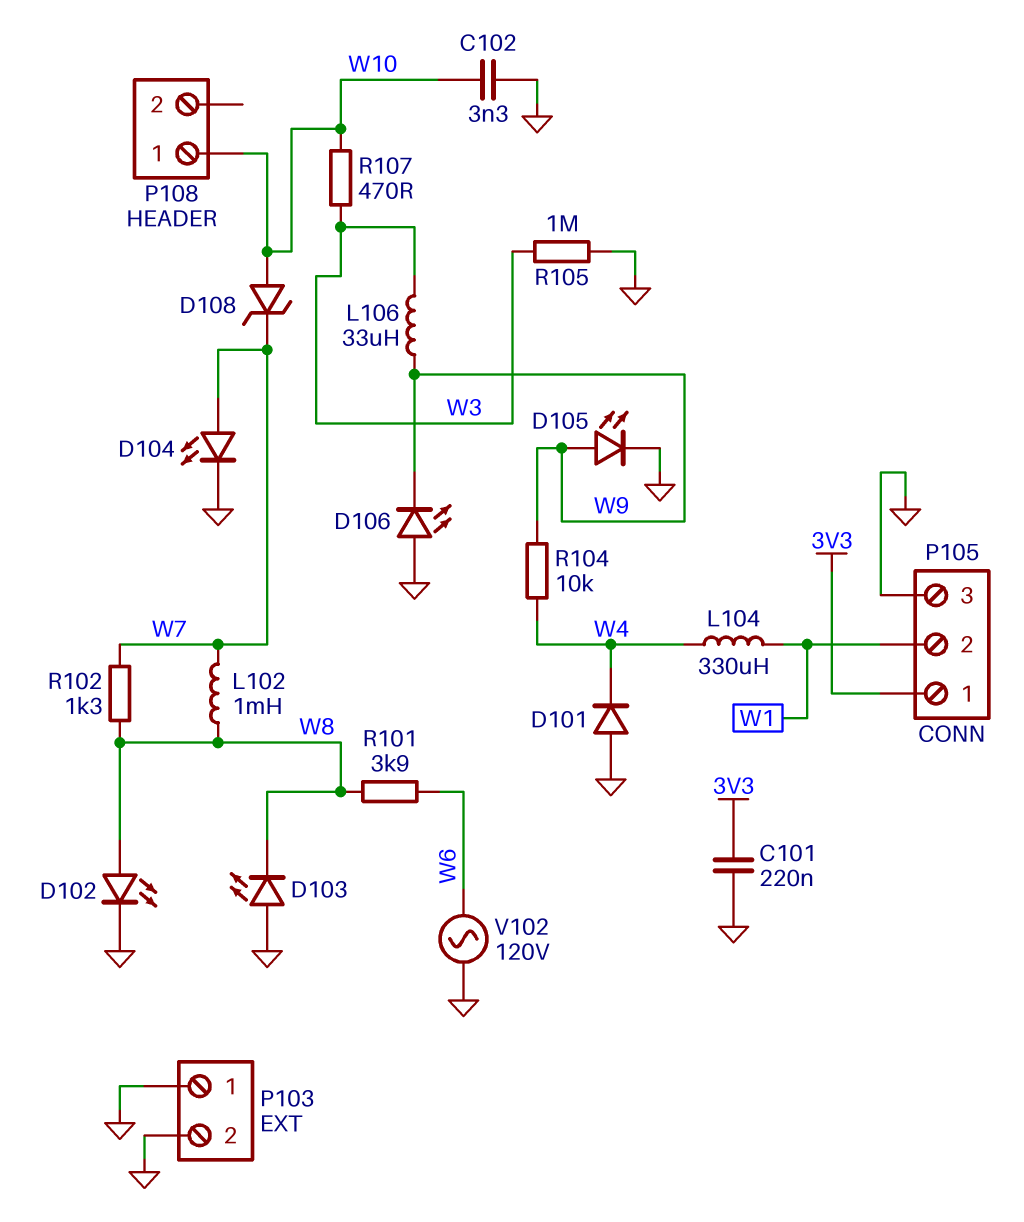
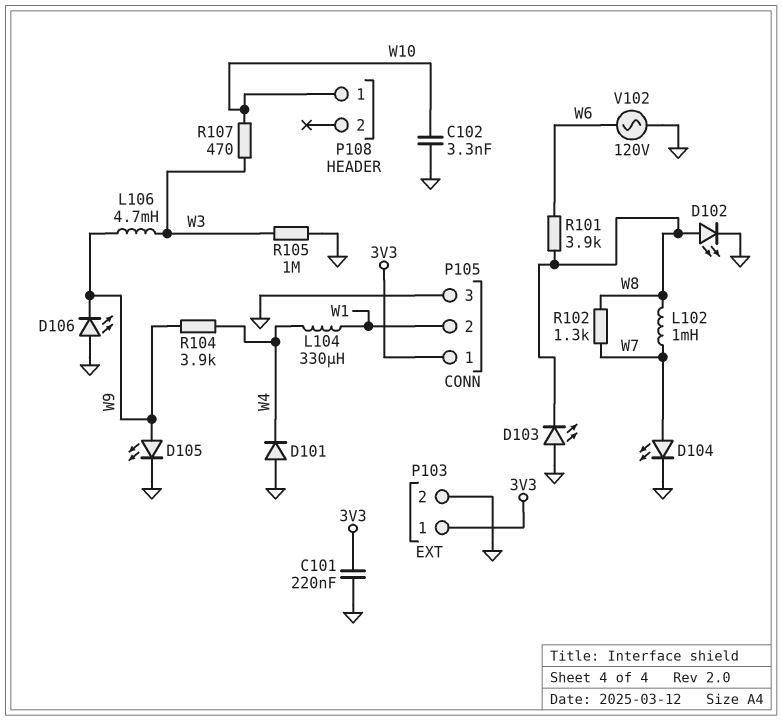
D108: zener (A W10, K W7) -> none
L106: 33uH (W3, W9) -> 4.7mH (W3, W9)
P103 pin 1: GND -> 3V3
R104: 10k (W4, W9) -> 3.9k (W4, W9)

